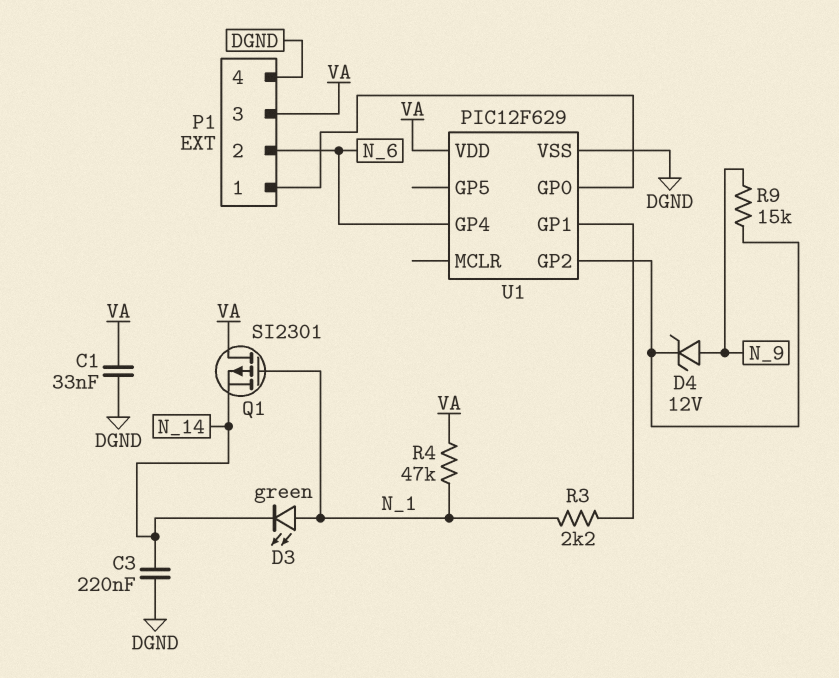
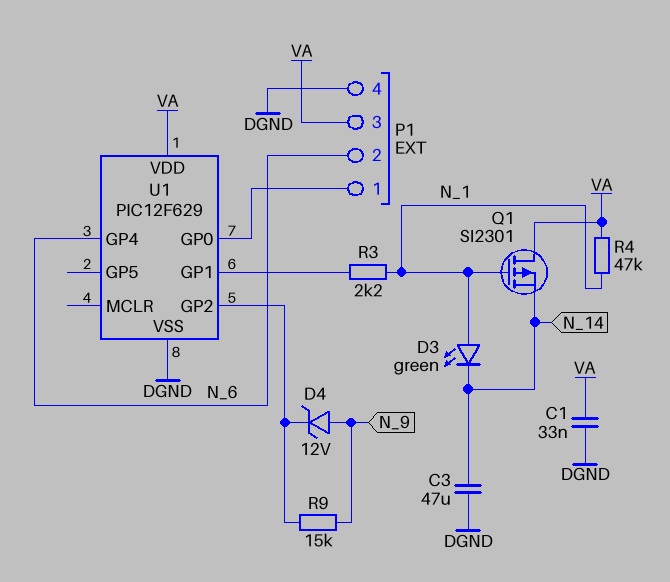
C3: 220nF (DGND, N_14) -> 47uF (DGND, N_14)

